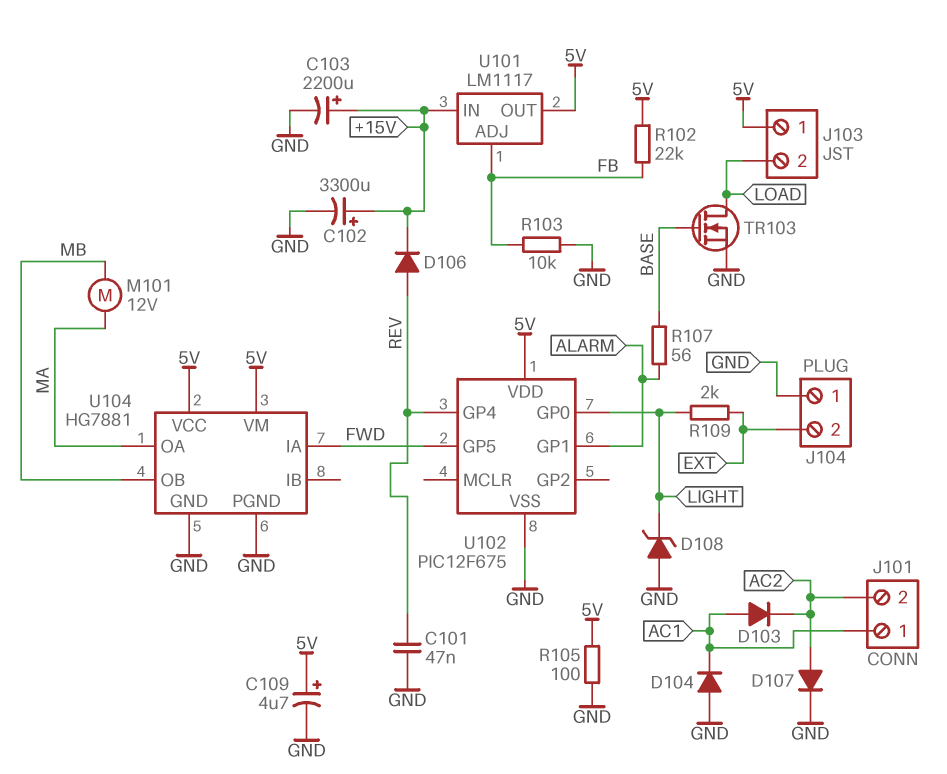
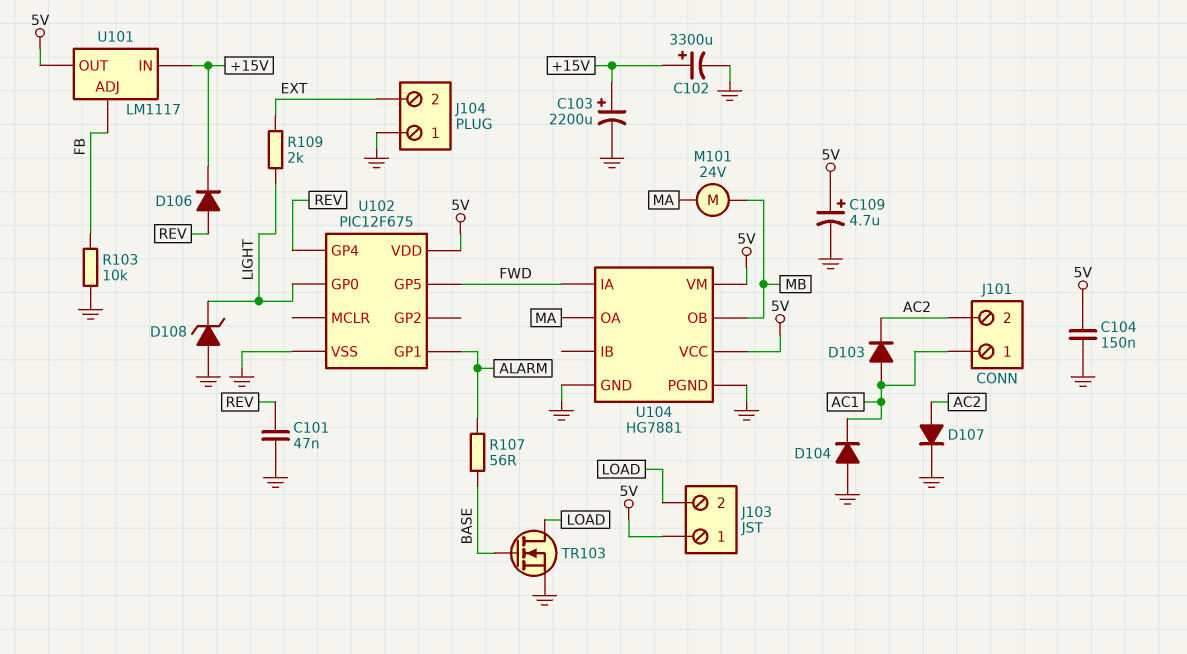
C104: none -> 150nF (5V, GND)
M101: motor 12V (MA, MB) -> motor 24V (MA, MB)
R102: 22k (5V, FB) -> none
R105: 100 (5V, GND) -> none

